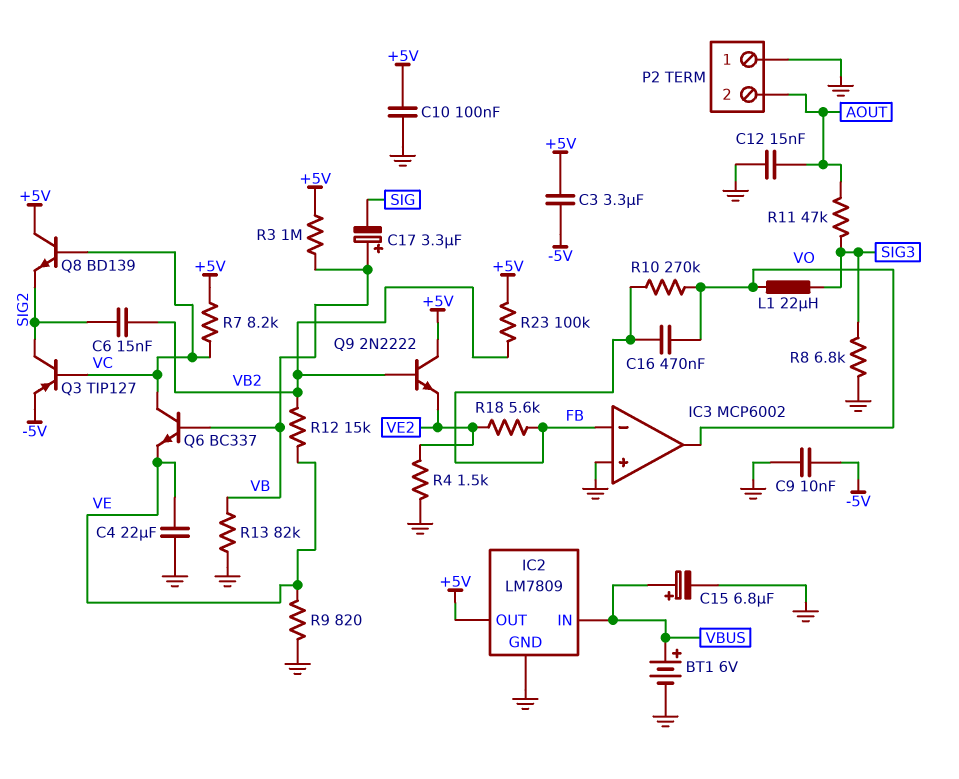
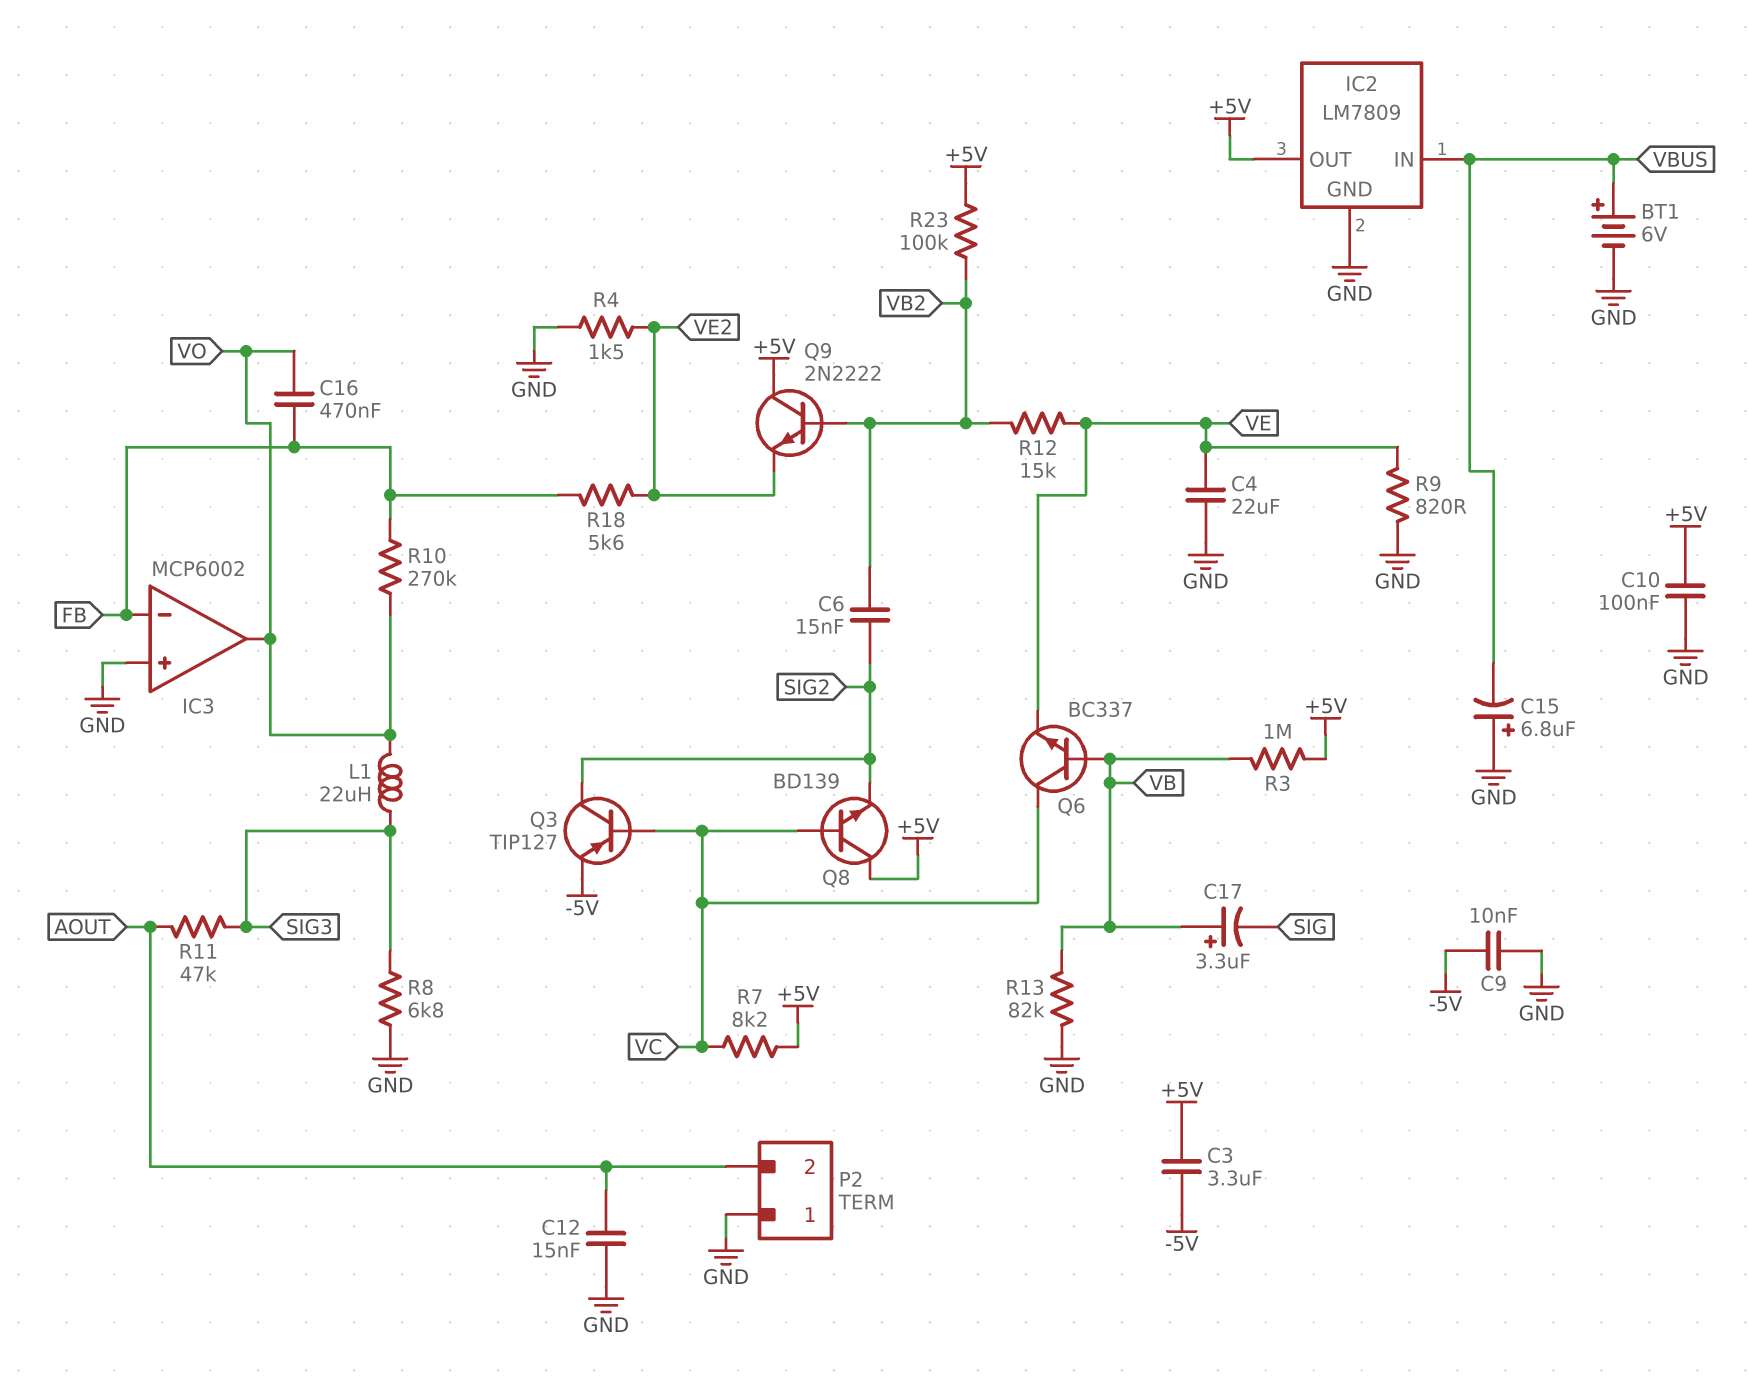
C15: 6.8uF (plus VBUS, minus GND) -> 6.8uF (plus GND, minus VBUS)

